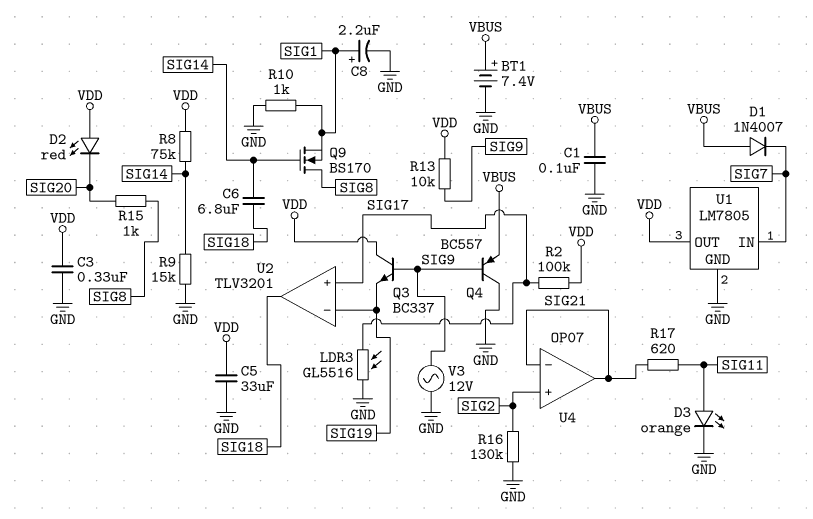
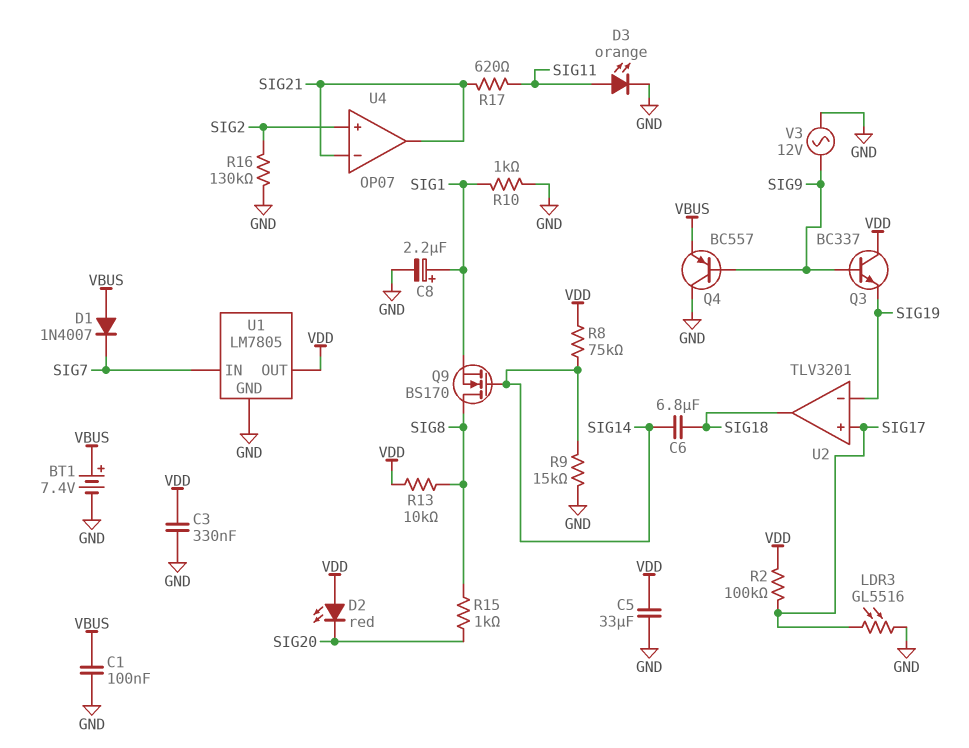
R13: 10k (SIG9, VDD) -> 10k (SIG8, VDD)

